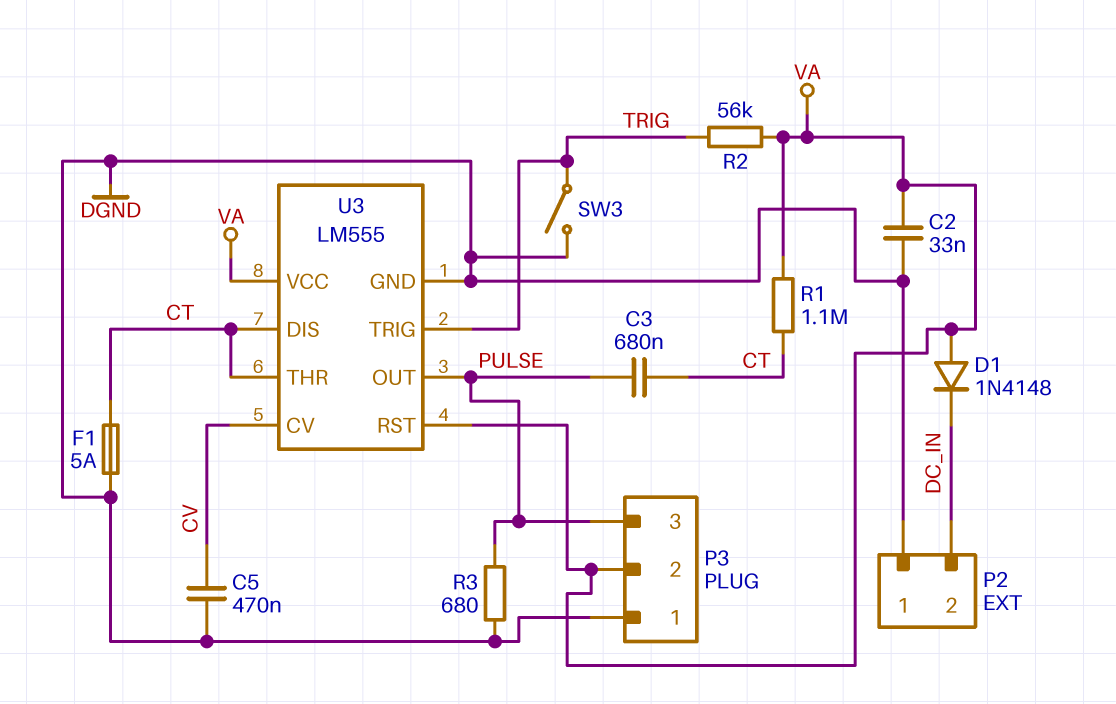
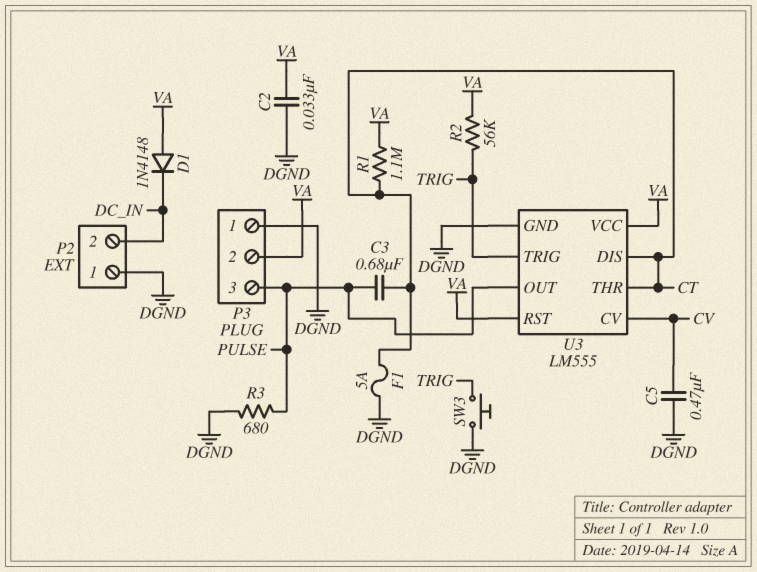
SW3: switch (DGND, TRIG) -> button (DGND, TRIG)

